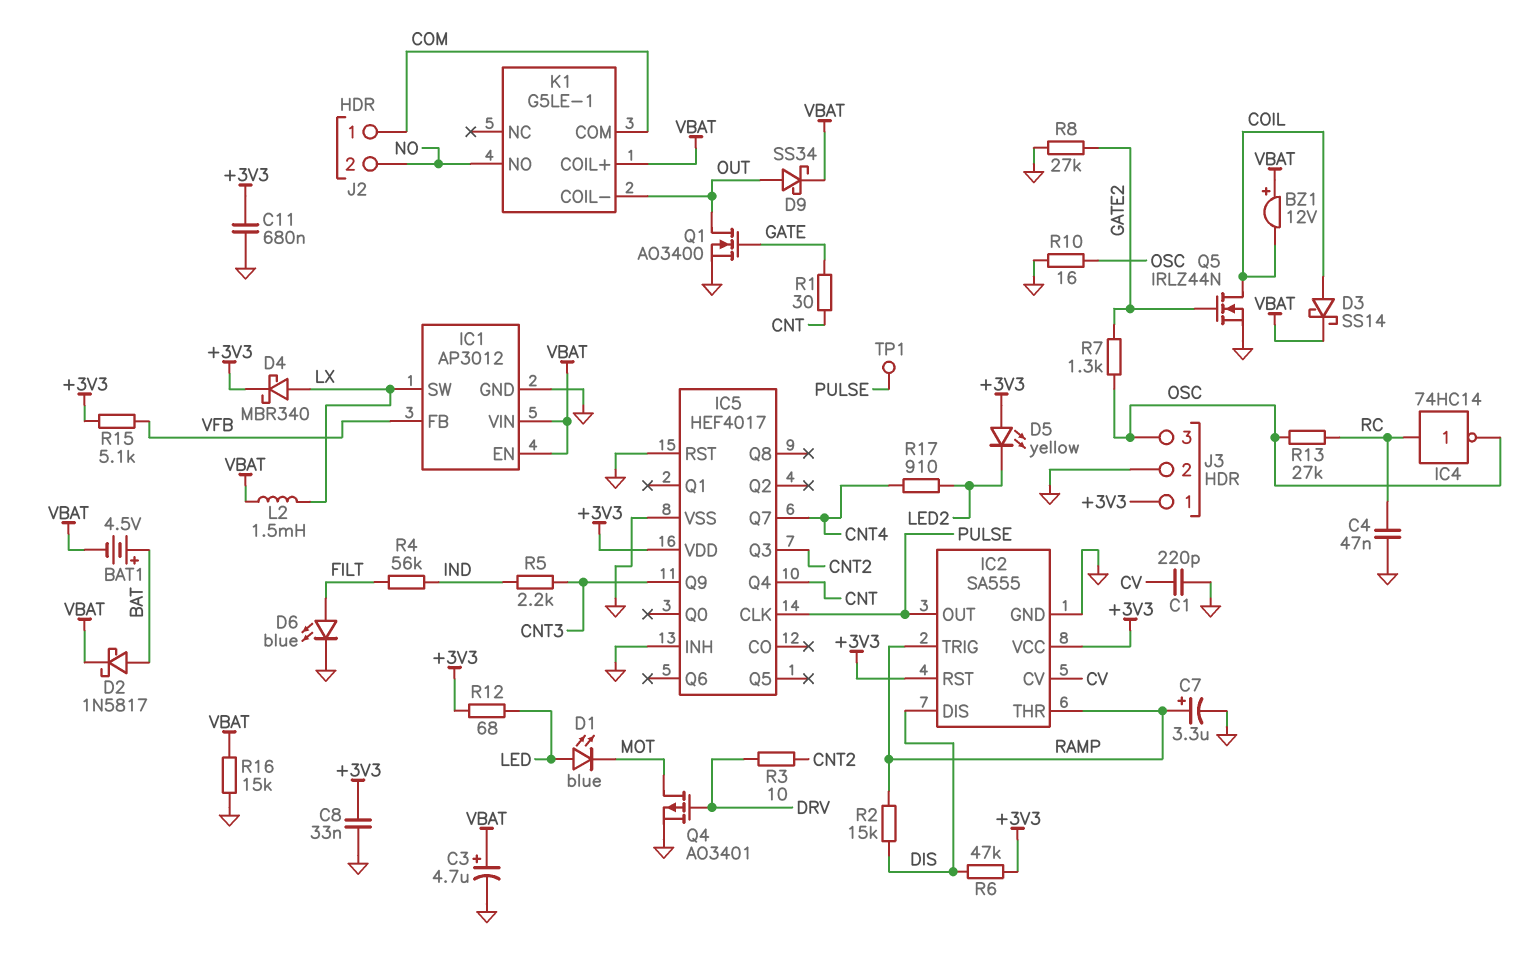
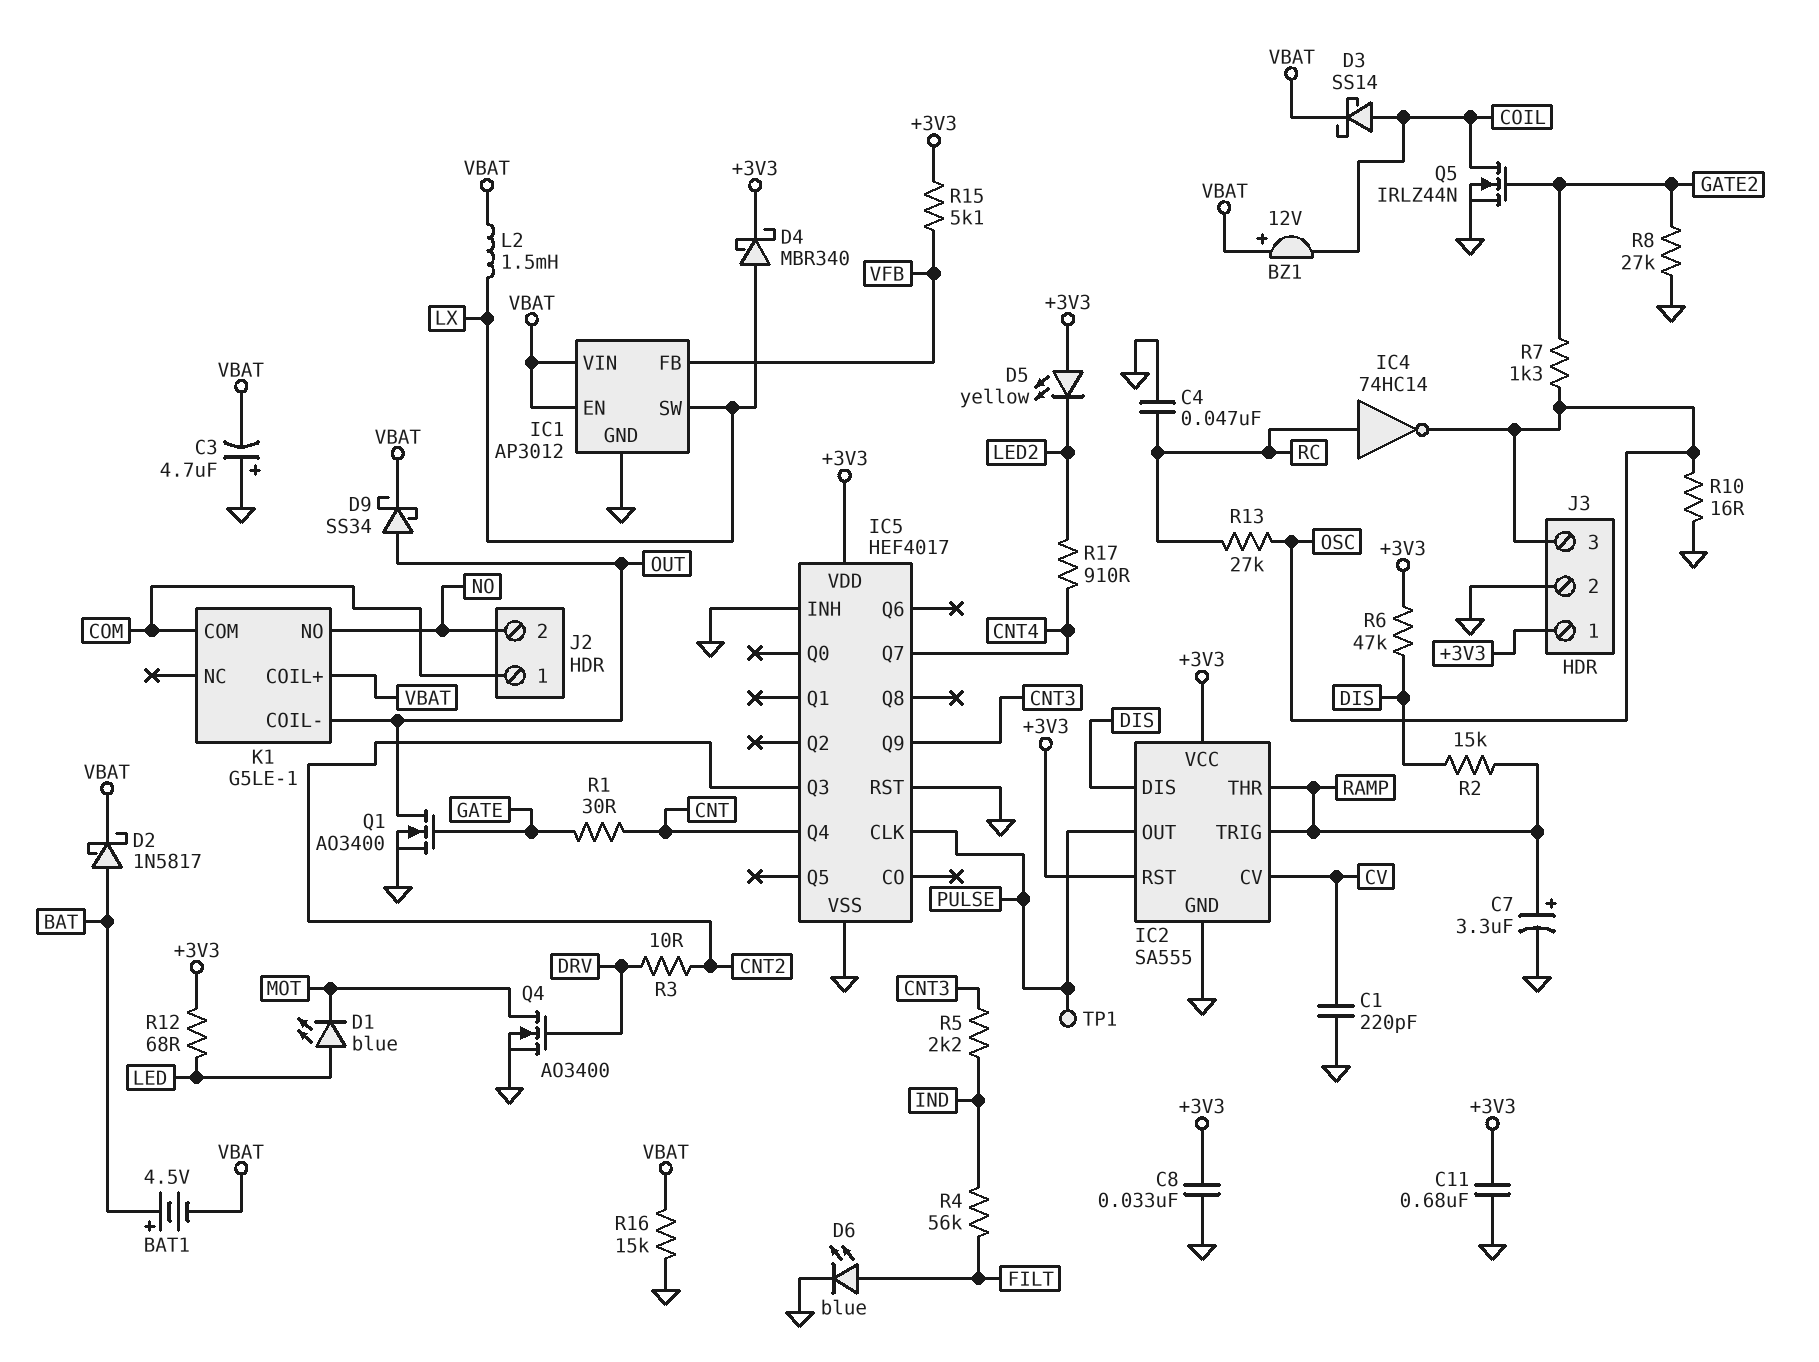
C3: 4.7uF (plus VBAT, minus GND) -> 4.7uF (plus GND, minus VBAT)
Q4: PMOS AO3401 (G DRV, D MOT, S GND) -> NMOS AO3400 (G DRV, D MOT, S GND)

